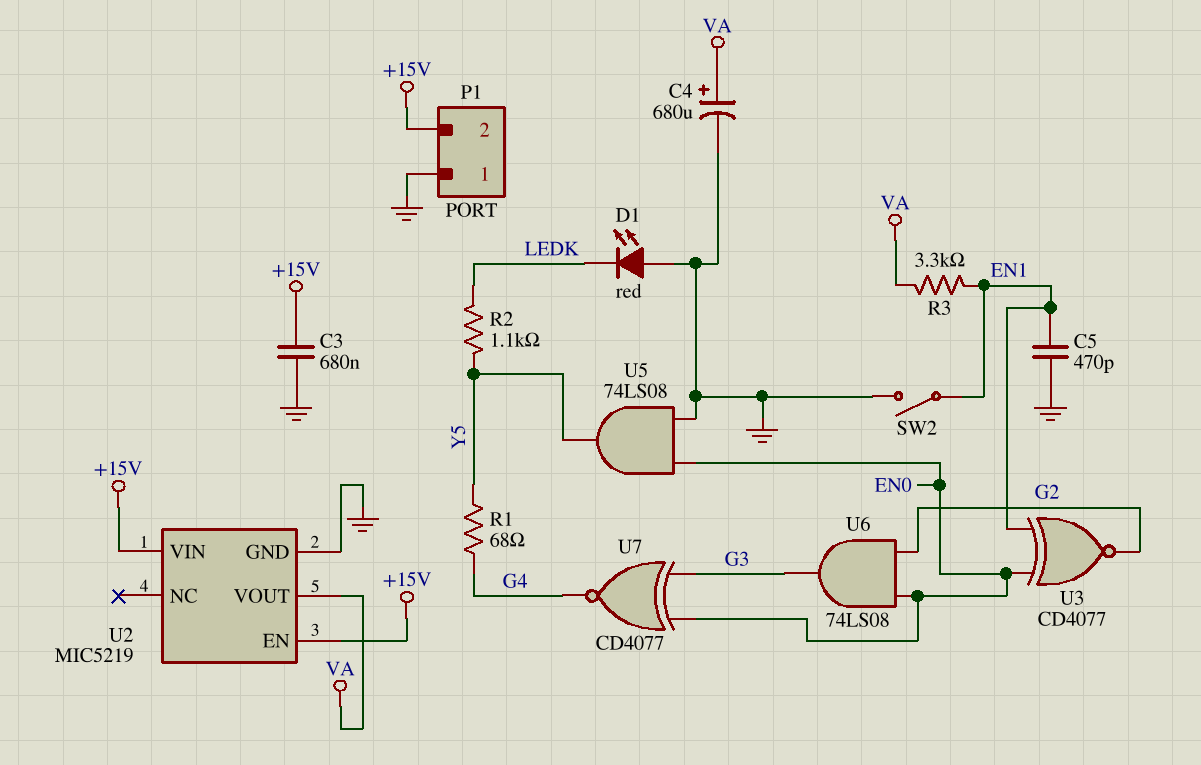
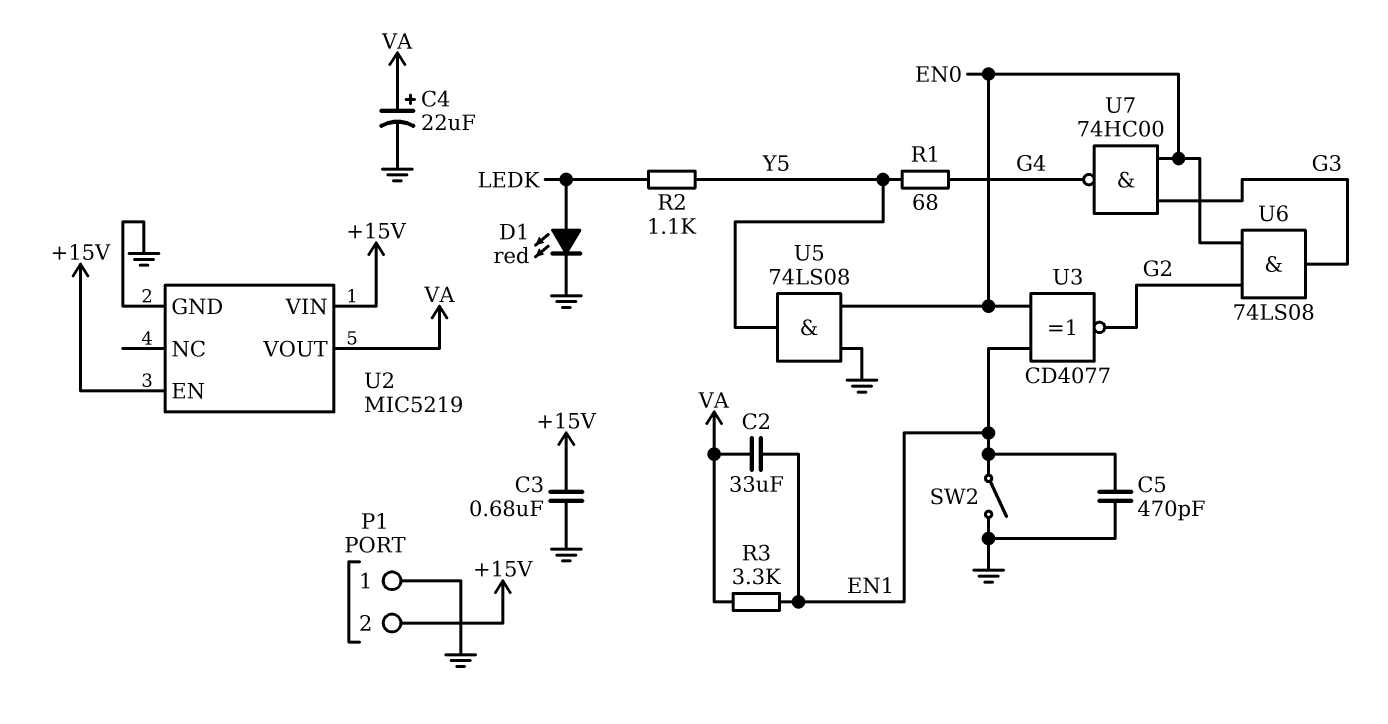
C2: none -> 33uF (EN1, VA)
C4: 680uF (plus VA, minus GND) -> 22uF (plus VA, minus GND)
D1: LED red (A GND, K LEDK) -> LED red (A LEDK, K GND)
U7: XNOR CD4077 (in EN0, in G3, out G4) -> NAND 74HC00 (in EN0, in G3, out G4)

